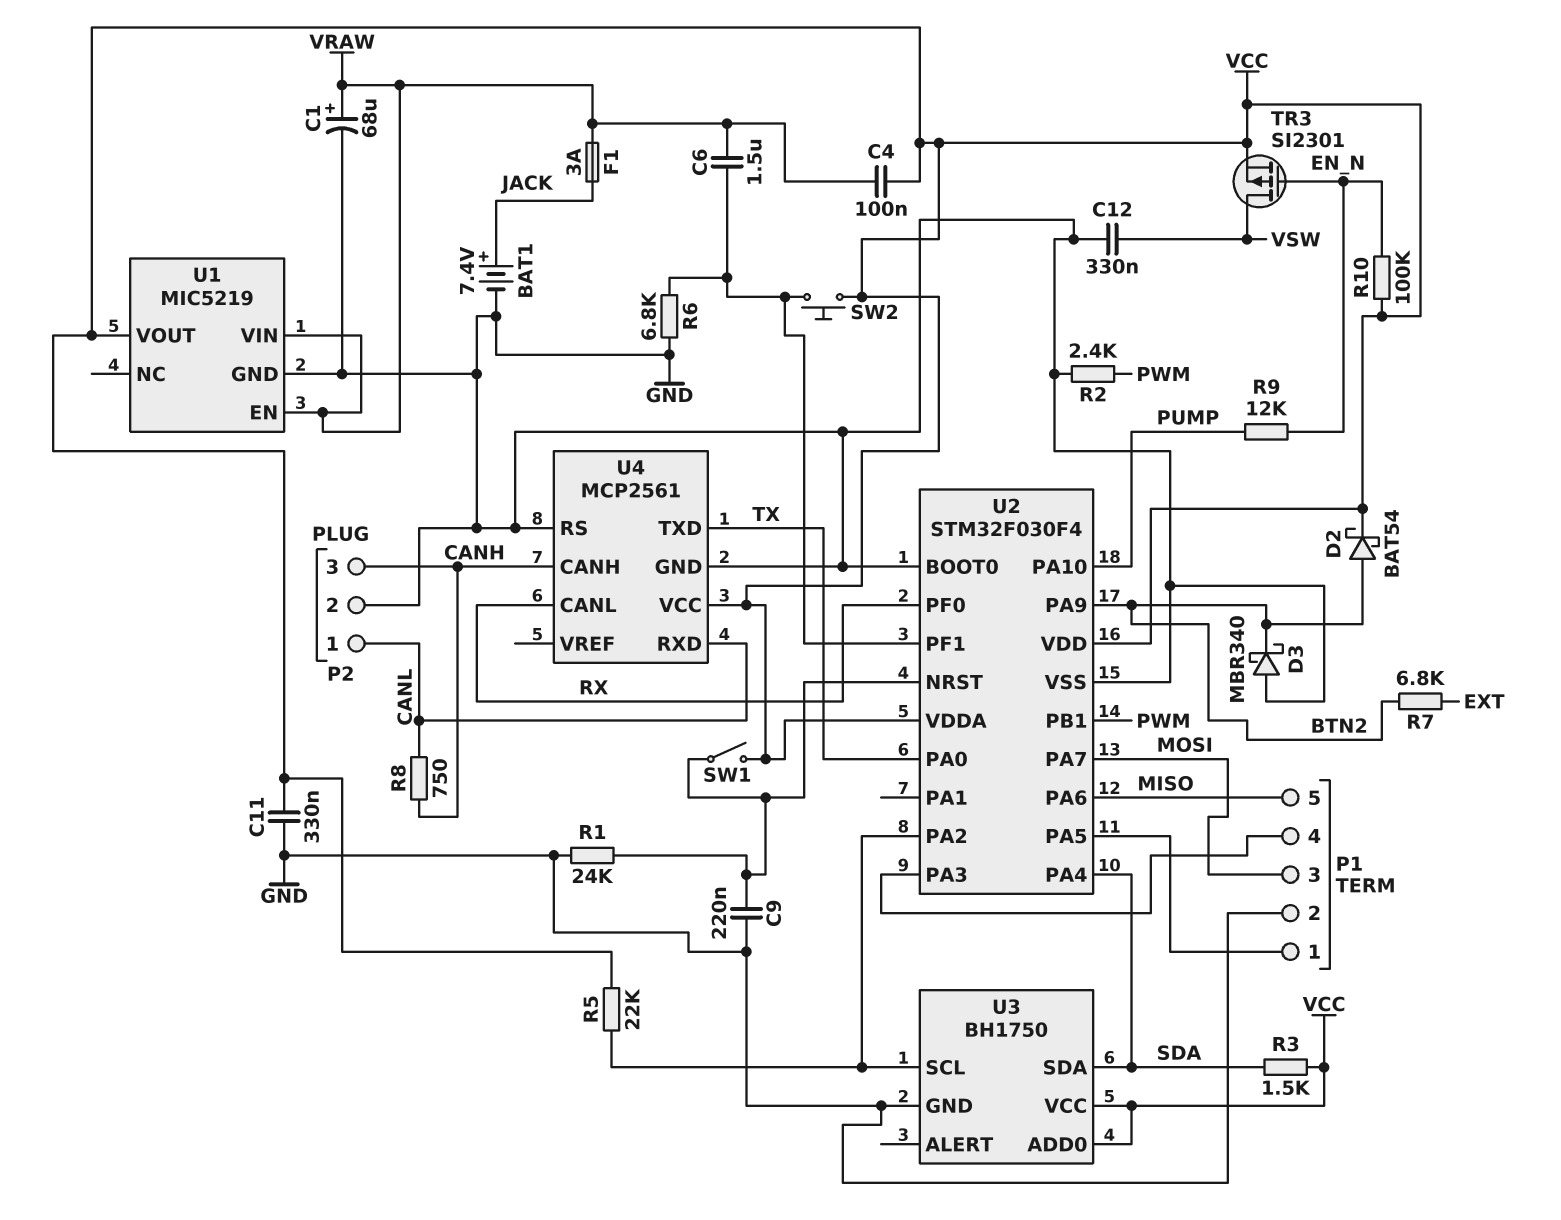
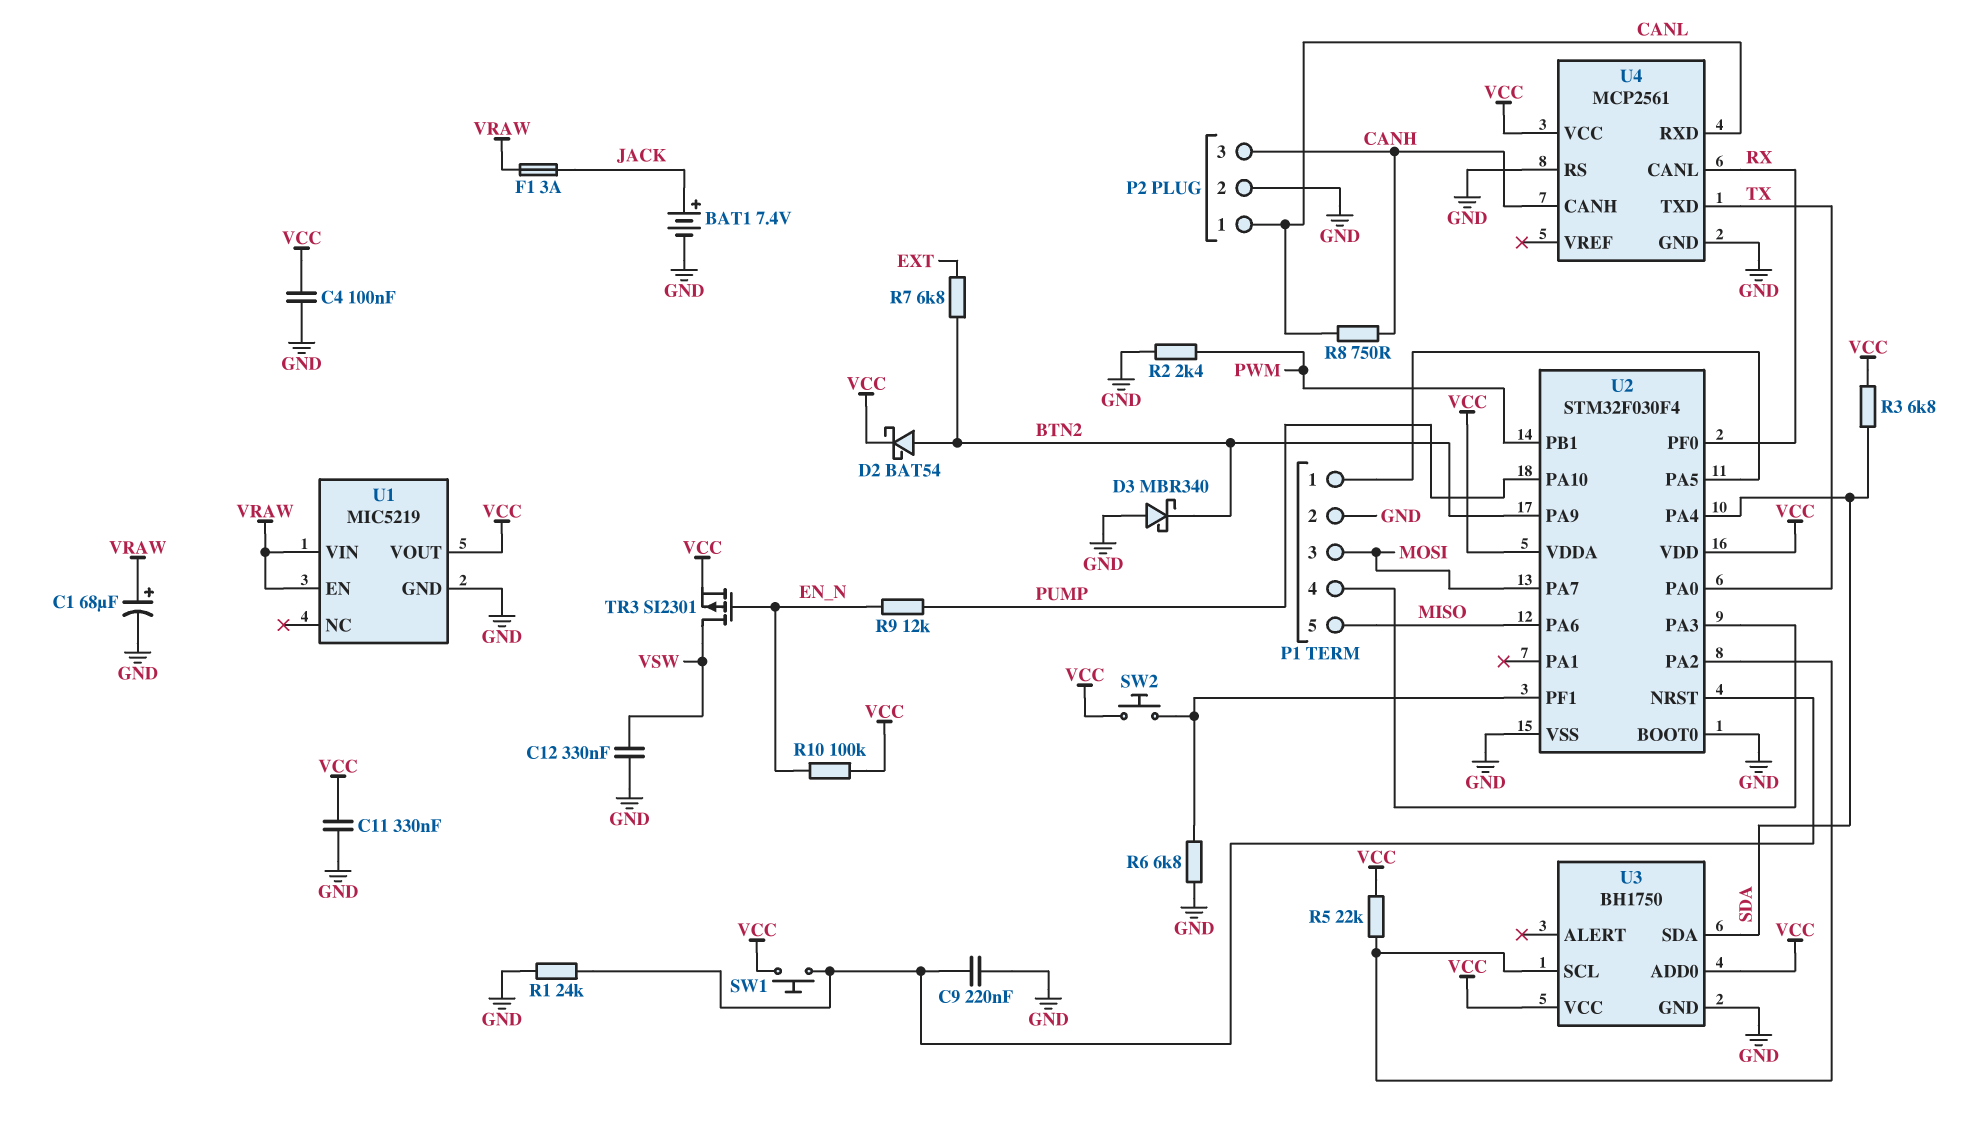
C4: 100nF (VCC, VRAW) -> 100nF (GND, VCC)
C6: 1.5uF (U2/PF1, VRAW) -> none
R3: 1.5k (SDA, VCC) -> 6.8k (SDA, VCC)
SW1: switch (U2/NRST, VCC) -> button (U2/NRST, VCC)

